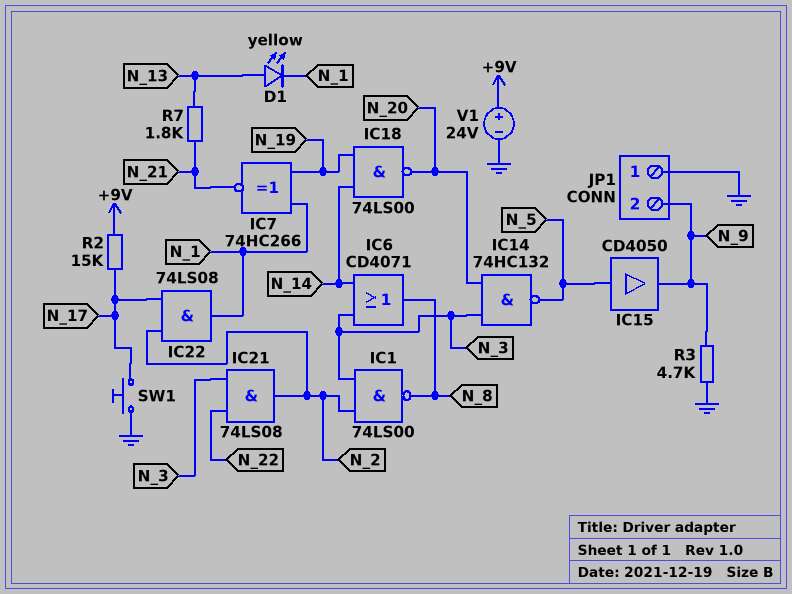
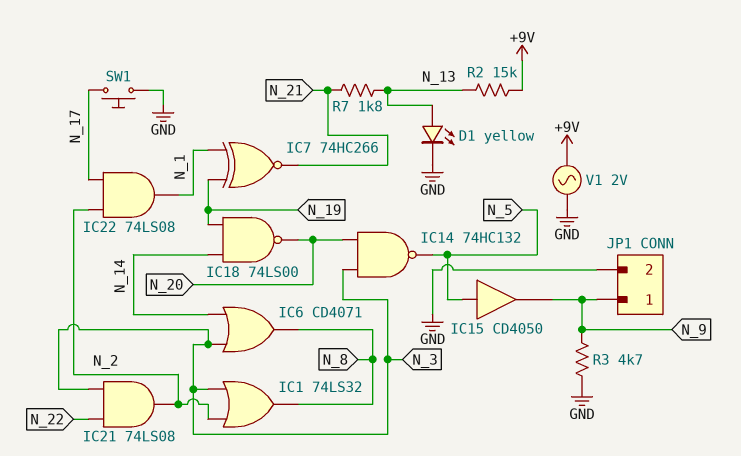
D1: LED yellow (A N_13, K N_1) -> LED yellow (A N_13, K GND)
IC1: NAND 74LS00 (in N_2, in N_3, out N_8) -> OR 74LS32 (in N_2, in N_3, out N_8)
JP1 pin 1: GND -> N_9
JP1 pin 2: N_9 -> GND
R2: 15k (+9V, N_17) -> 15k (+9V, N_13)
V1: 24V (plus +9V, minus GND) -> AC 2V (+9V, GND)

